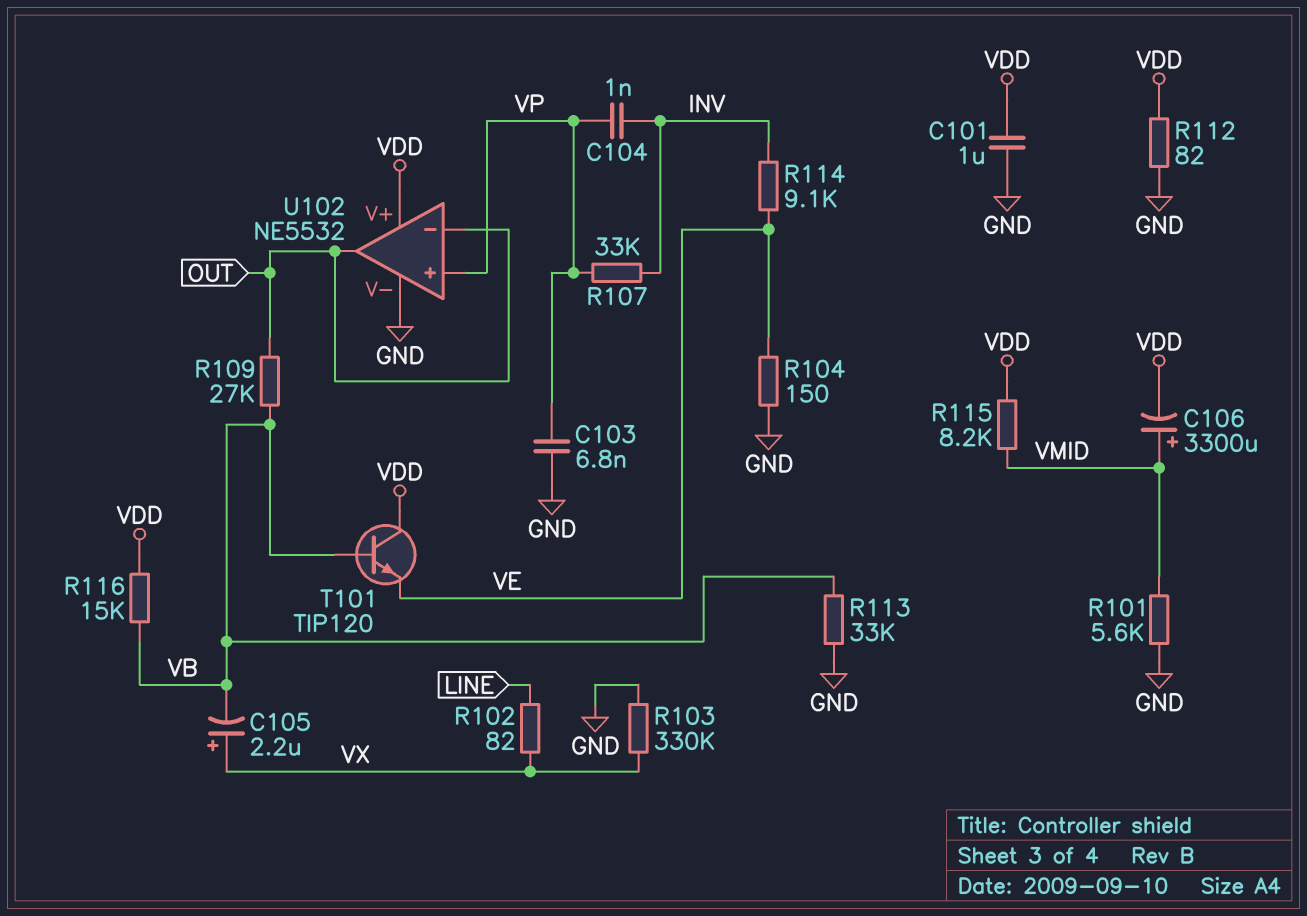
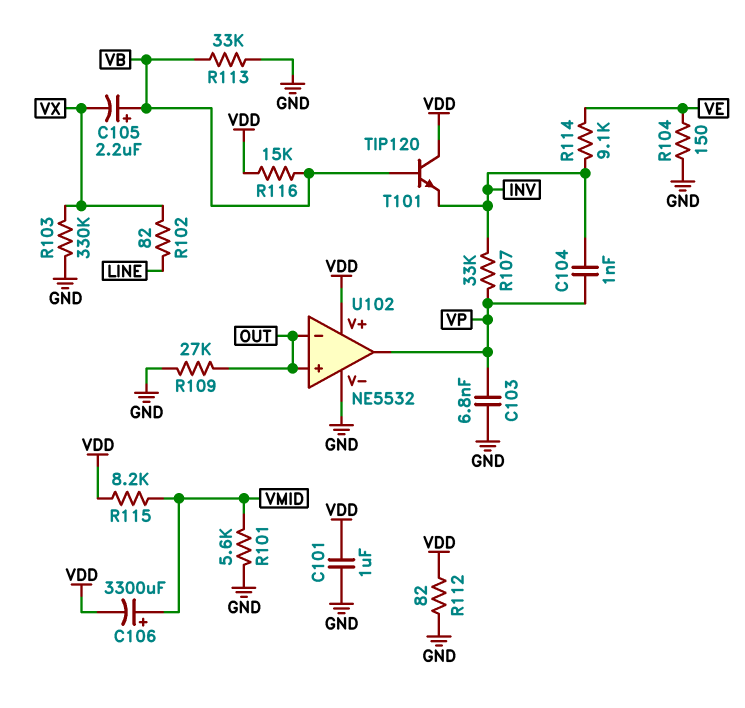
C105: 2.2uF (plus VX, minus VB) -> 2.2uF (plus VB, minus VX)
R109: 27k (OUT, VB) -> 27k (GND, OUT)
T101: NPN TIP120 (B VB, C VDD, E VE) -> NPN TIP120 (B VB, C VDD, E INV)
U102 pin in+: VP -> OUT
U102 pin out: OUT -> VP

